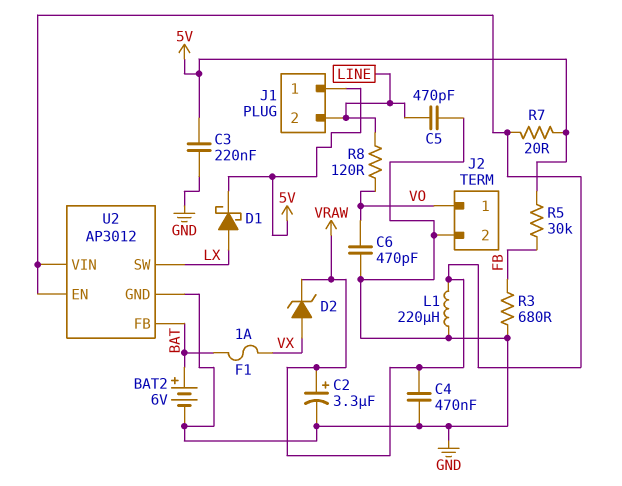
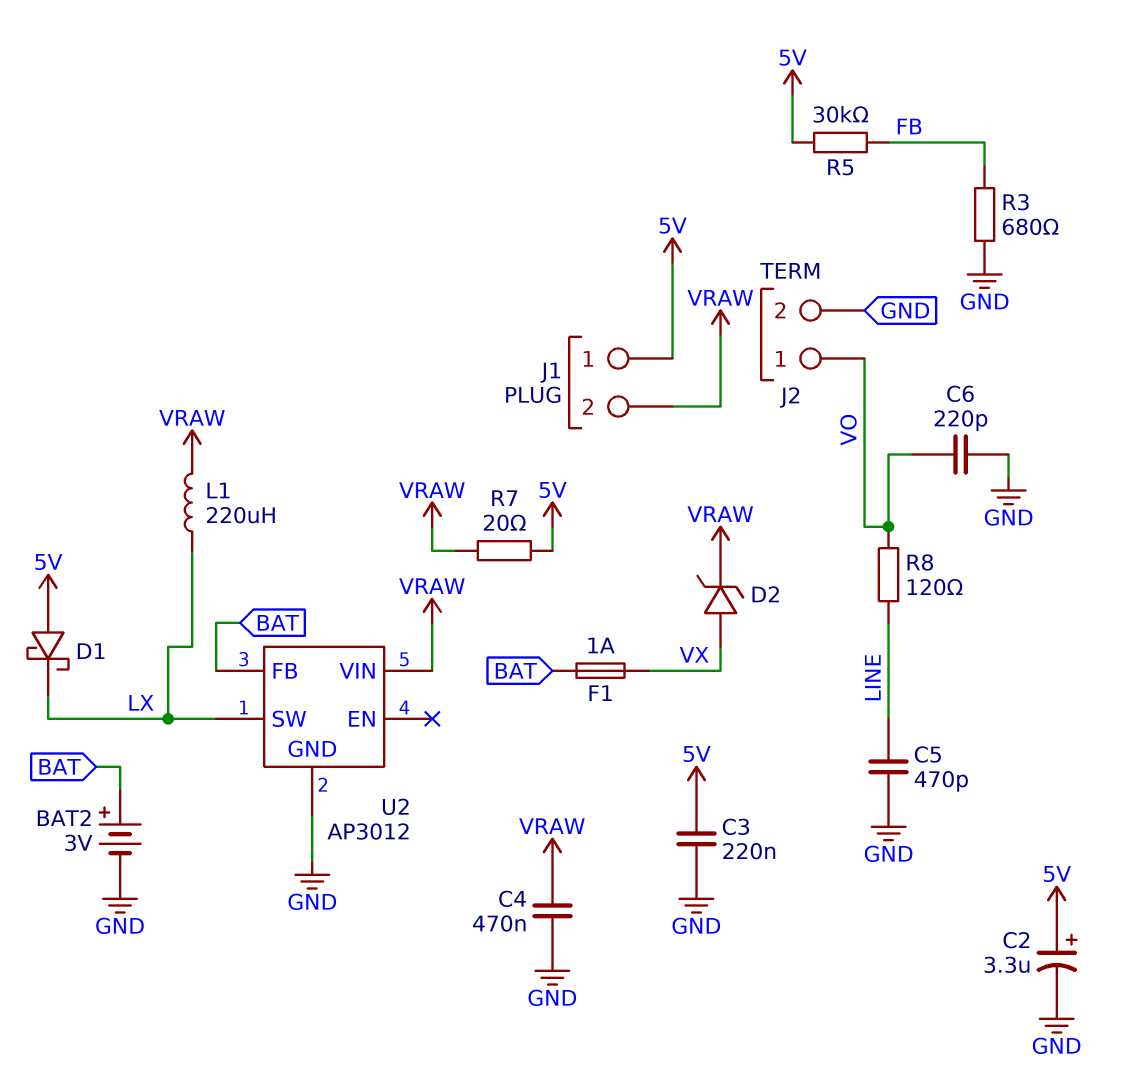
BAT2: 6V (plus BAT, minus GND) -> 3V (plus BAT, minus GND)
C2: 3.3uF (plus VRAW, minus GND) -> 3.3uF (plus 5V, minus GND)
C6: 470pF (GND, VO) -> 220pF (GND, VO)
D1: schottky (A LX, K 5V) -> schottky (A 5V, K LX)
J1 pin 2: LINE -> VRAW
L1: 220uH (GND, VRAW) -> 220uH (LX, VRAW)
U2 pin EN: VRAW -> none

